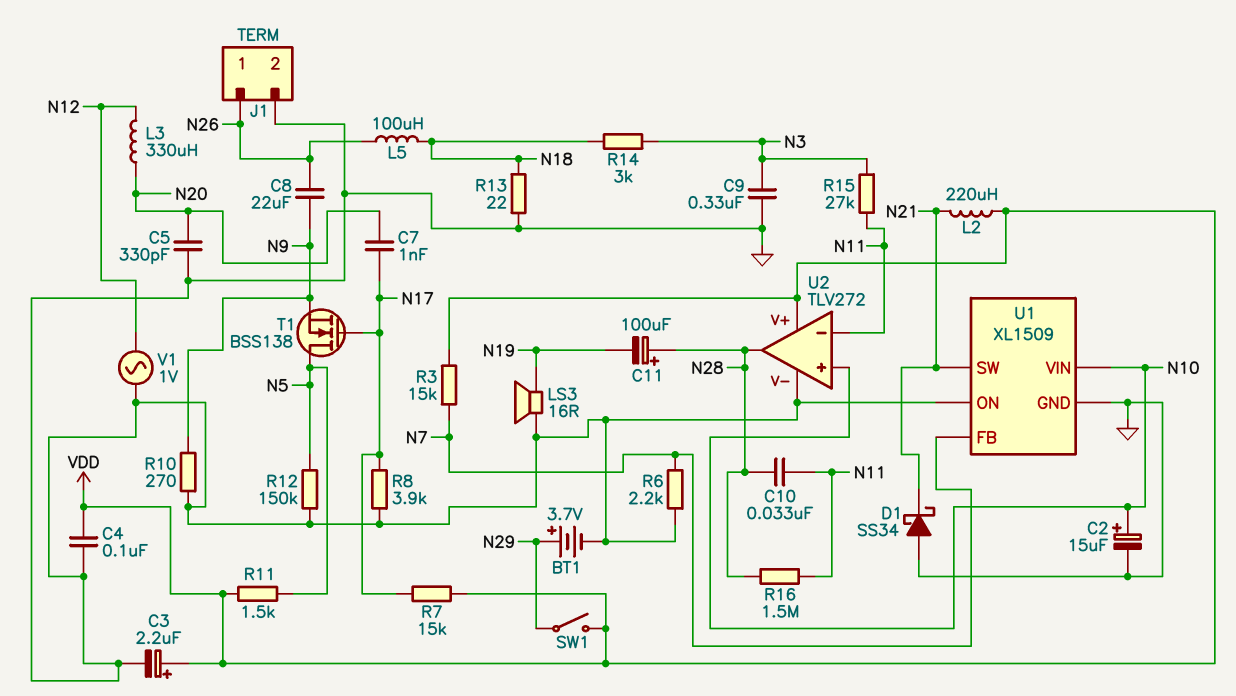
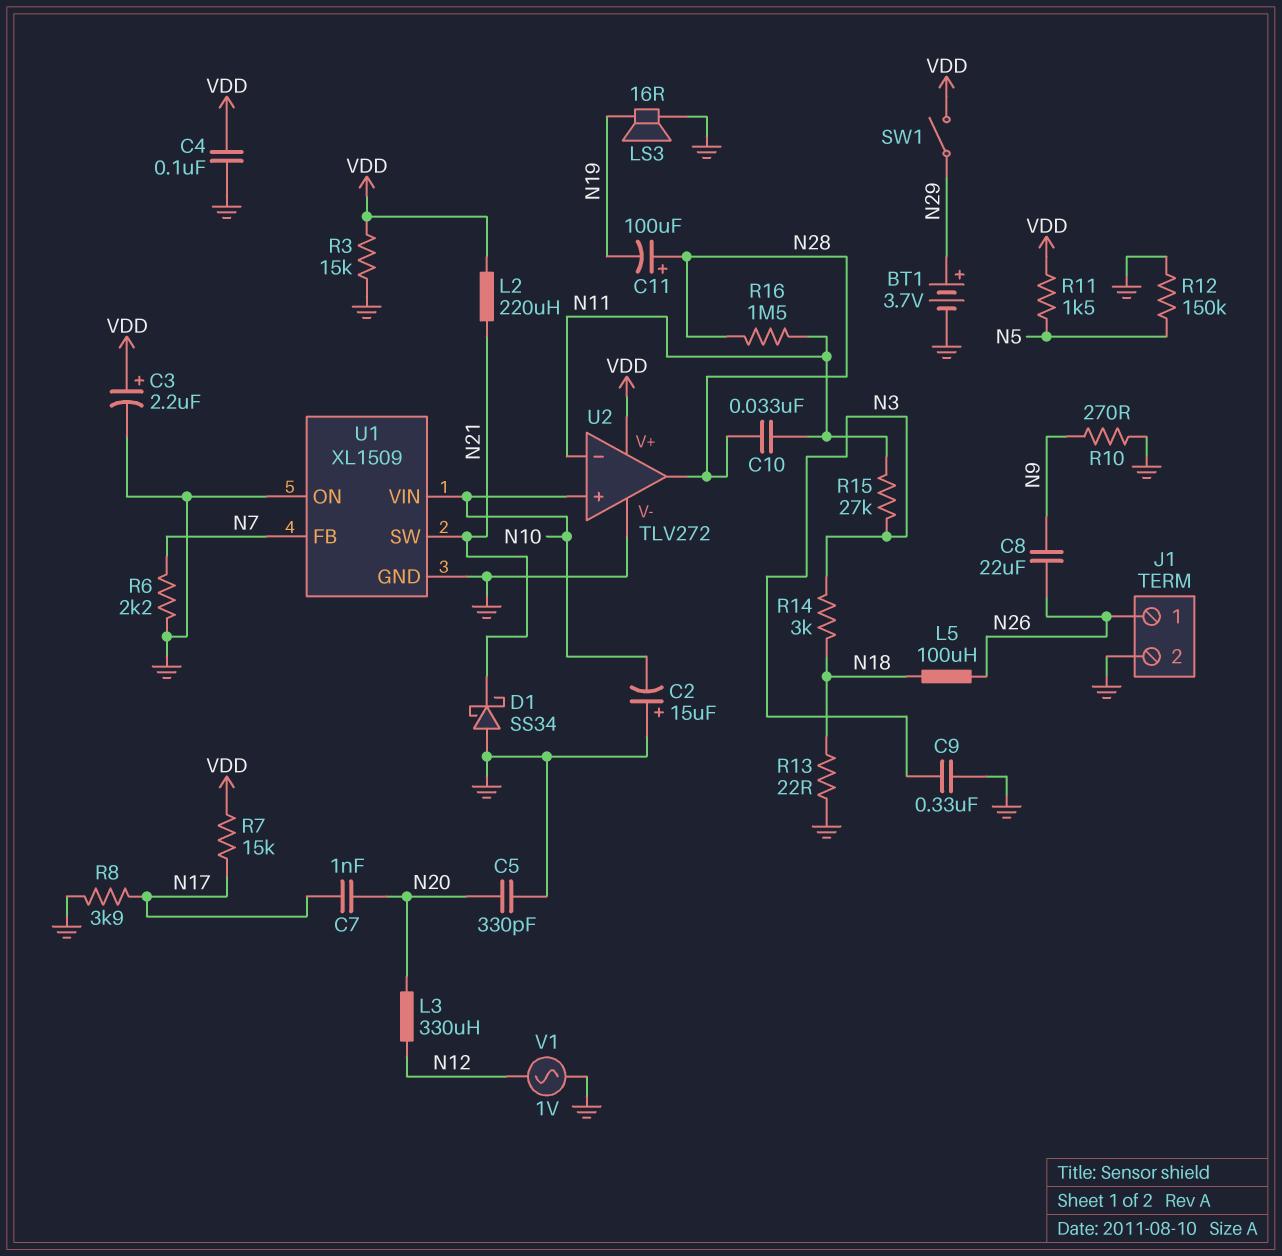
C2: 15uF (plus N10, minus GND) -> 15uF (plus GND, minus N10)
R3: 15k (N7, VDD) -> 15k (GND, VDD)
T1: NMOS BSS138 (G N17, D N5, S N9) -> none

